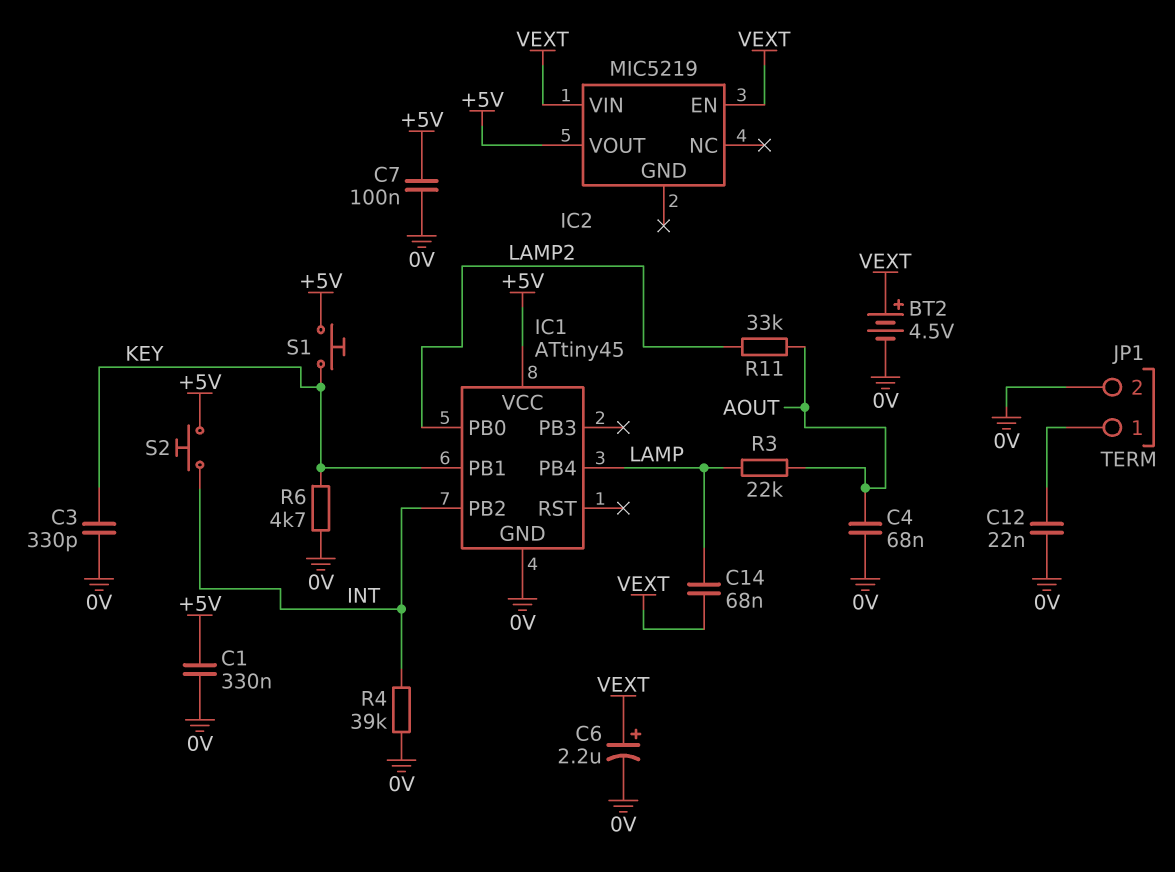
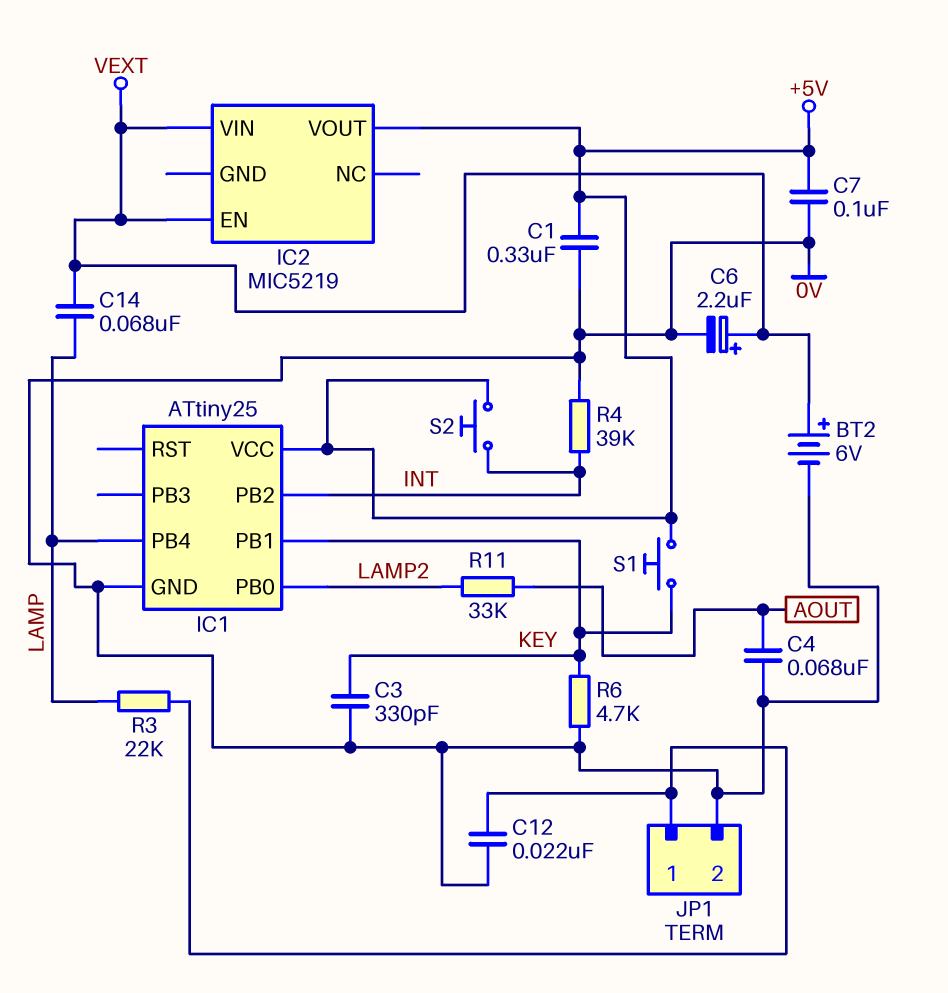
BT2: 4.5V (plus VEXT, minus 0V) -> 6V (plus VEXT, minus 0V)
IC1: ATtiny45 -> ATtiny25
R3: 22k (AOUT, LAMP) -> 22k (JP1/1, LAMP)

